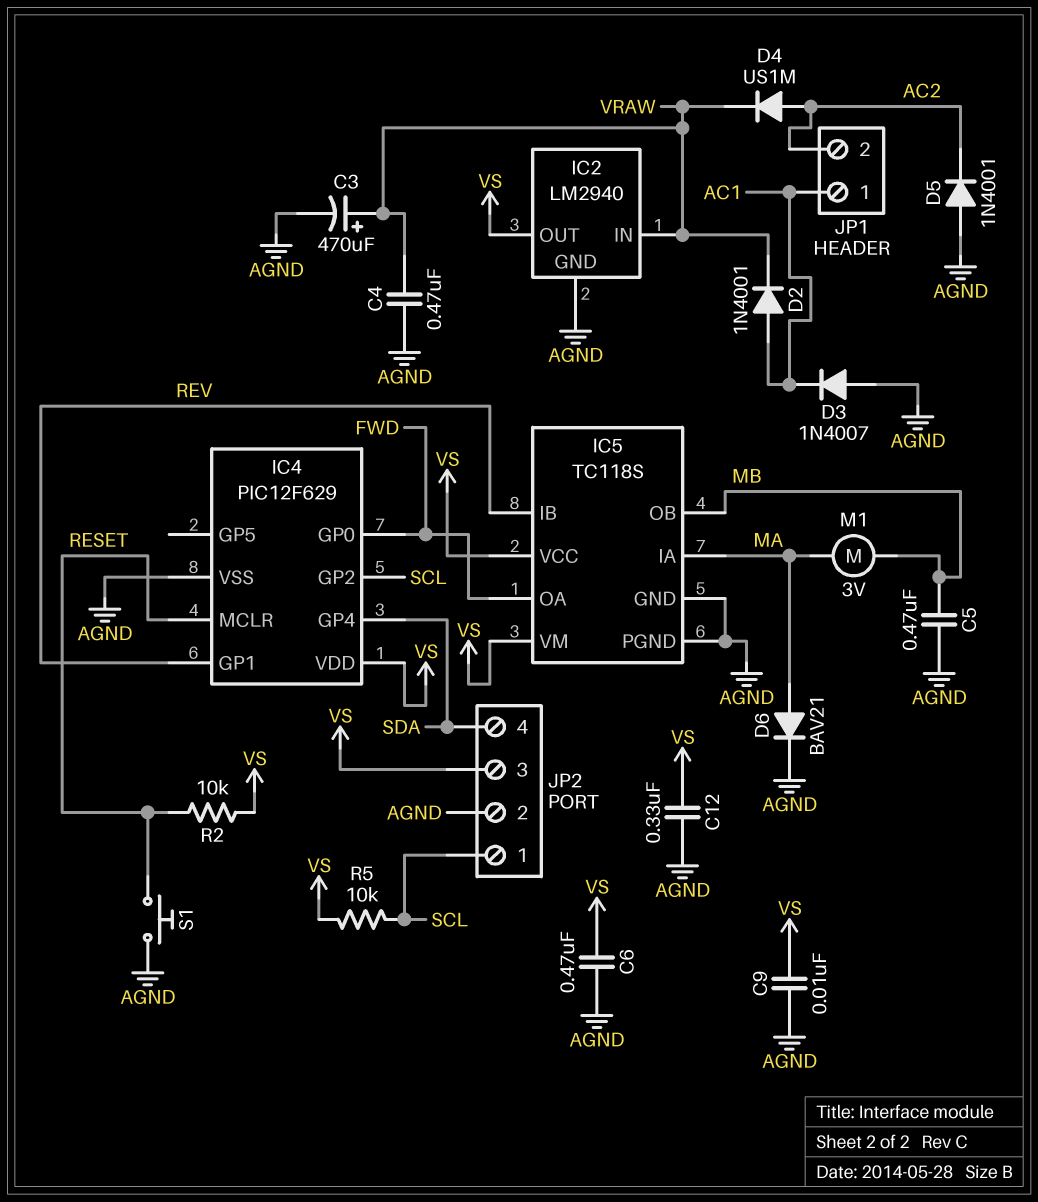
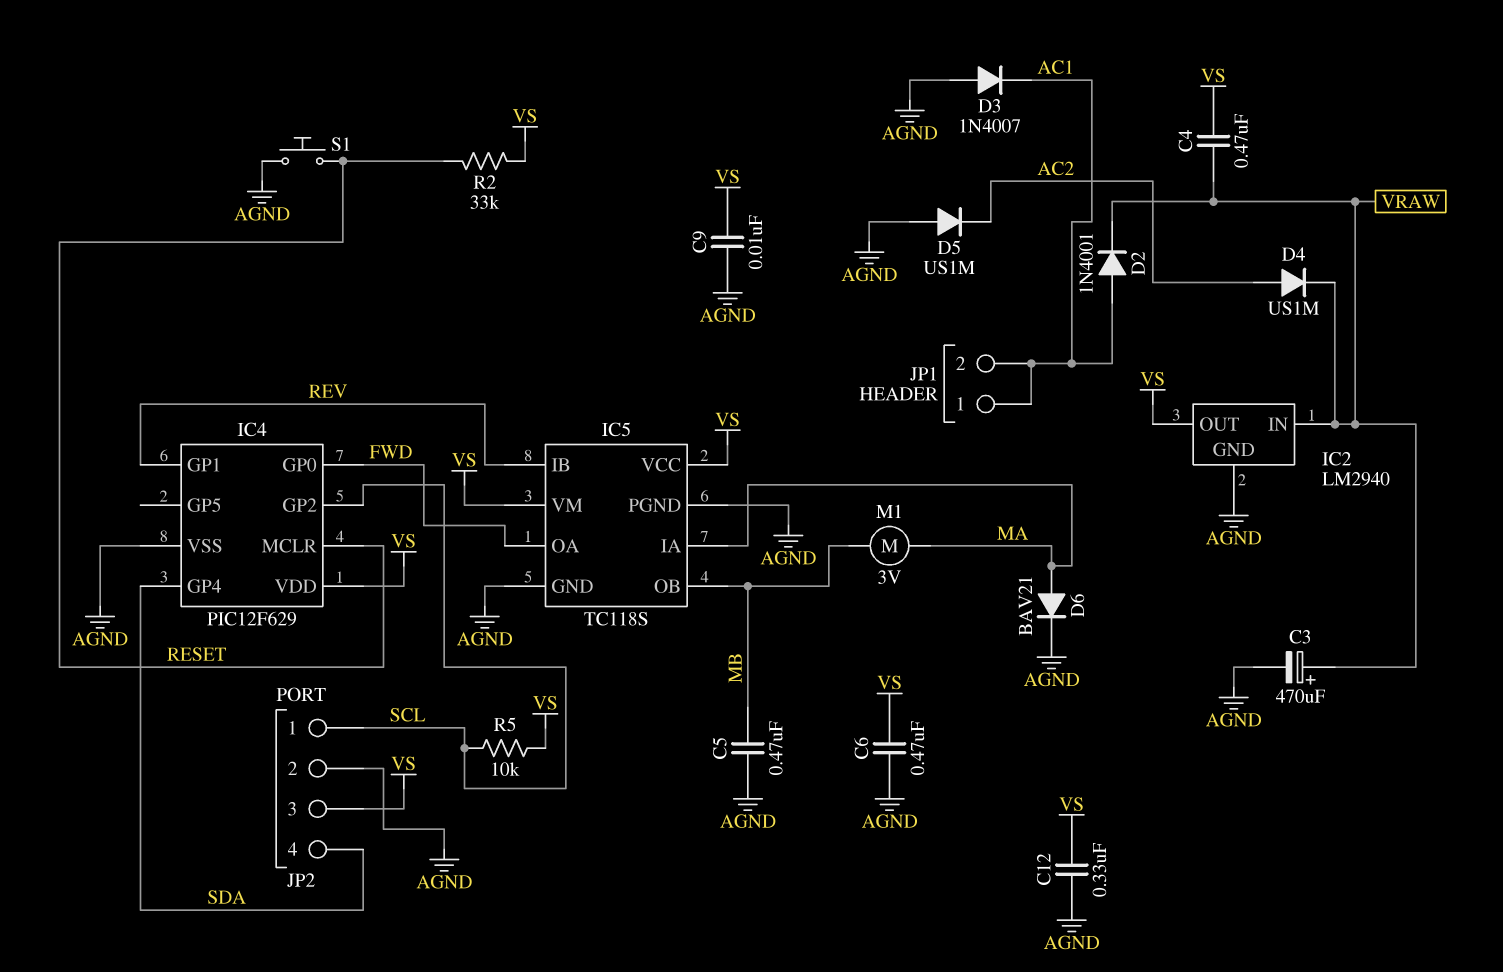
C4: 470nF (AGND, VRAW) -> 470nF (VRAW, VS)
D5: diode 1N4001 (A AGND, K AC2) -> diode US1M (A AGND, K AC2)
JP1 pin 2: AC2 -> AC1
R2: 10k (RESET, VS) -> 33k (RESET, VS)

